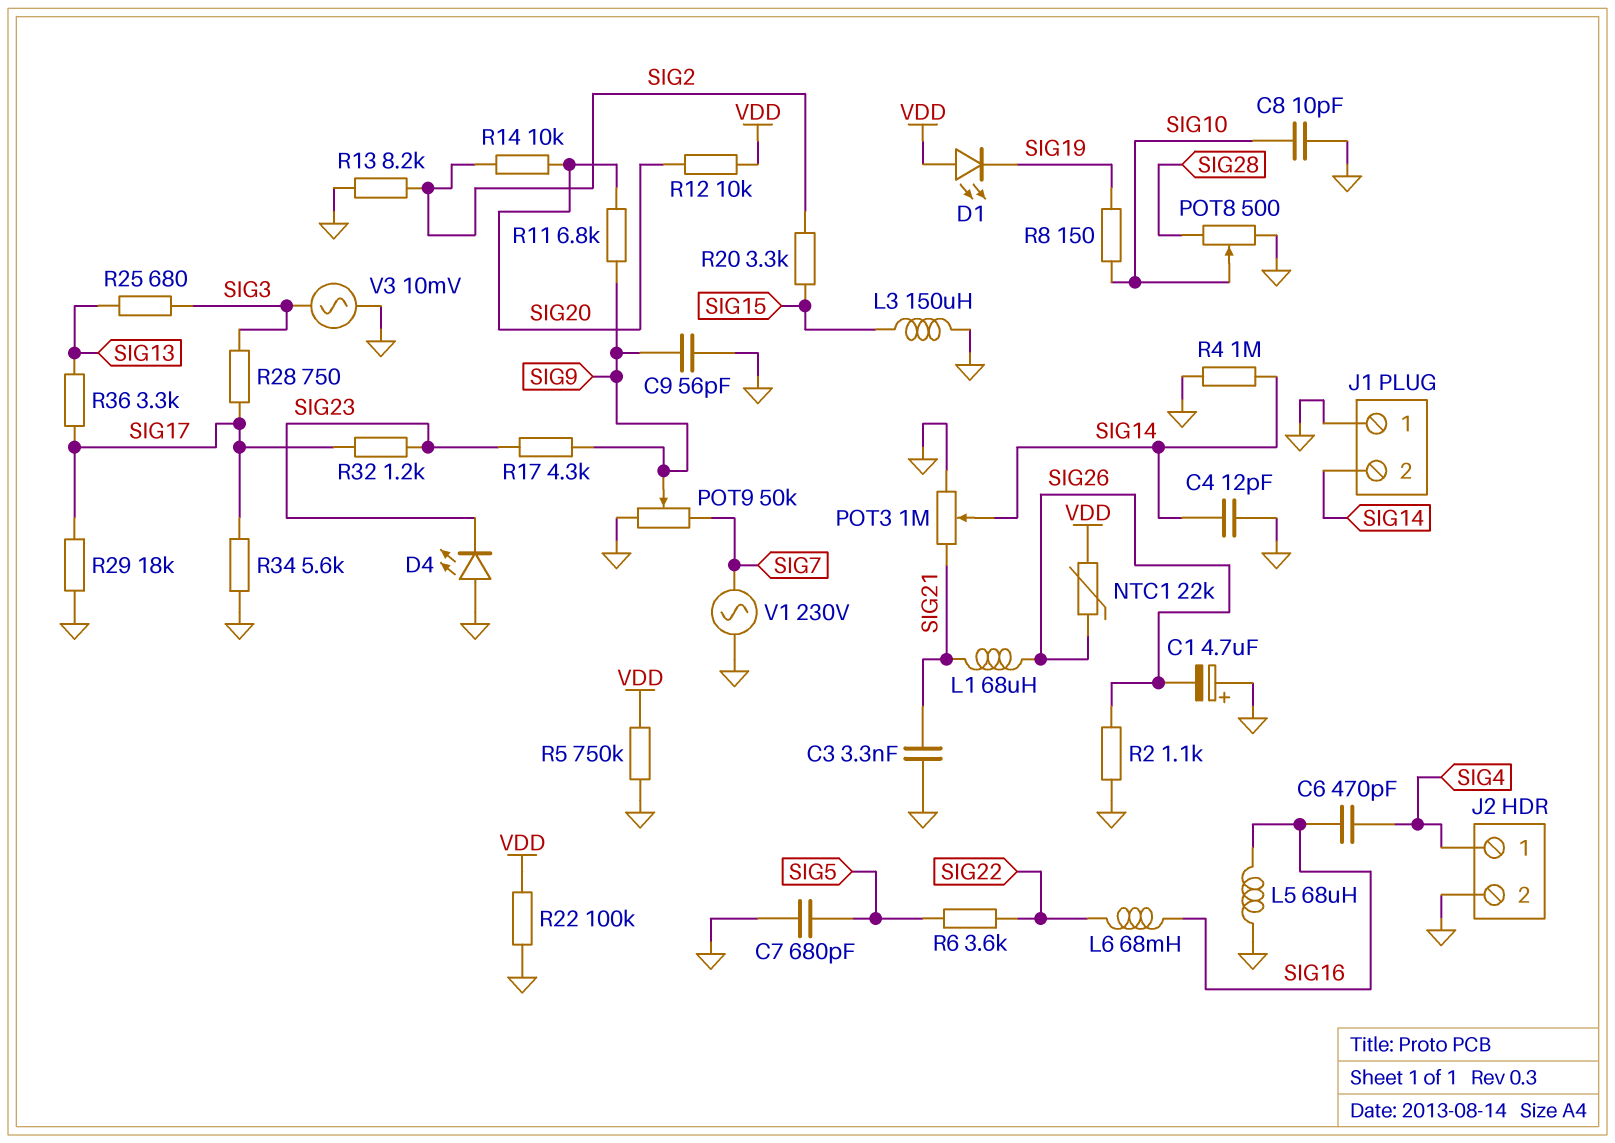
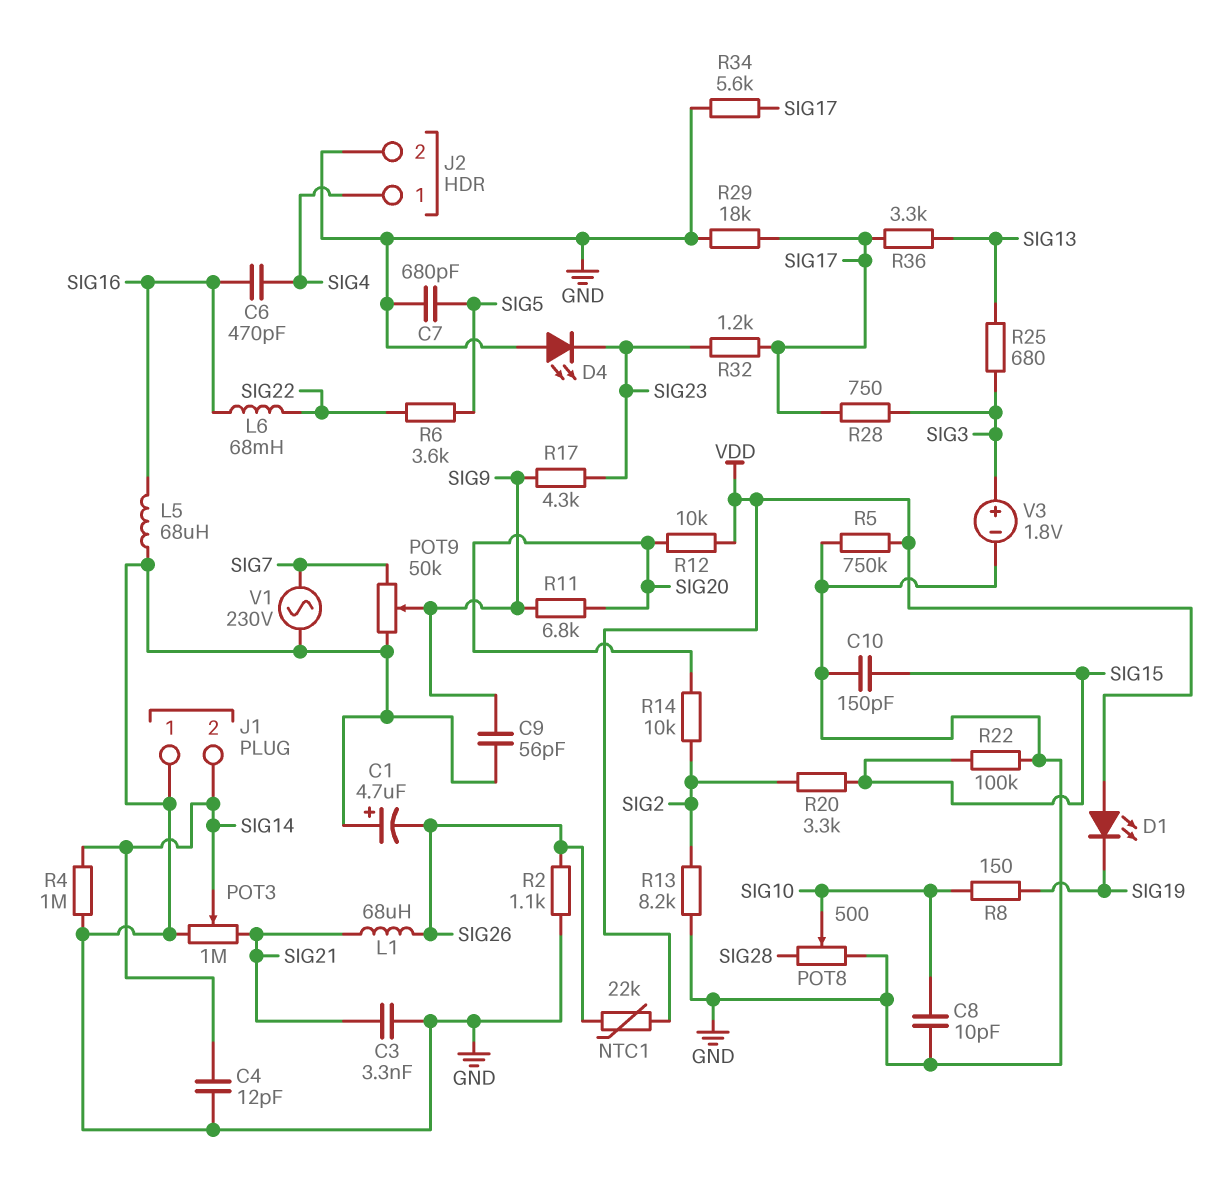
C10: none -> 150pF (GND, SIG15)
L3: 150uH (GND, SIG15) -> none
R22: 100k (GND, VDD) -> 100k (GND, SIG15)
V3: AC 10mV (GND, SIG3) -> 1.8V (plus SIG3, minus GND)

